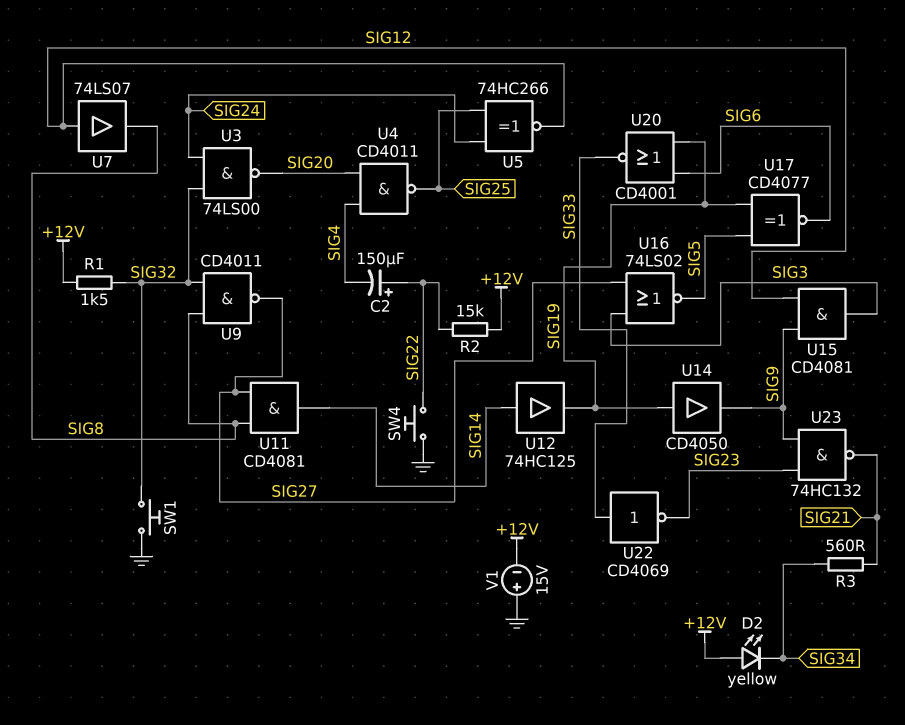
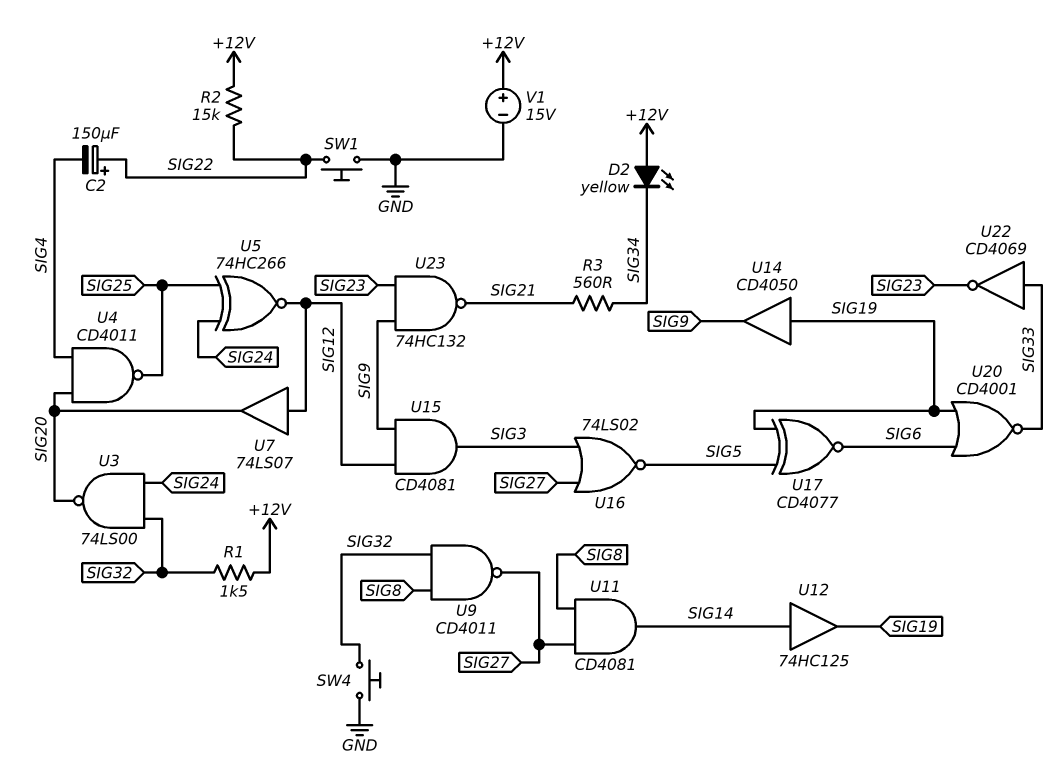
SW1: button (GND, SIG32) -> button (GND, SIG22)
SW4: button (GND, SIG22) -> button (GND, SIG32)
U7: buffer 74LS07 (in SIG12, out SIG8) -> buffer 74LS07 (in SIG12, out SIG20)
V1: 15V (plus GND, minus +12V) -> 15V (plus +12V, minus GND)

